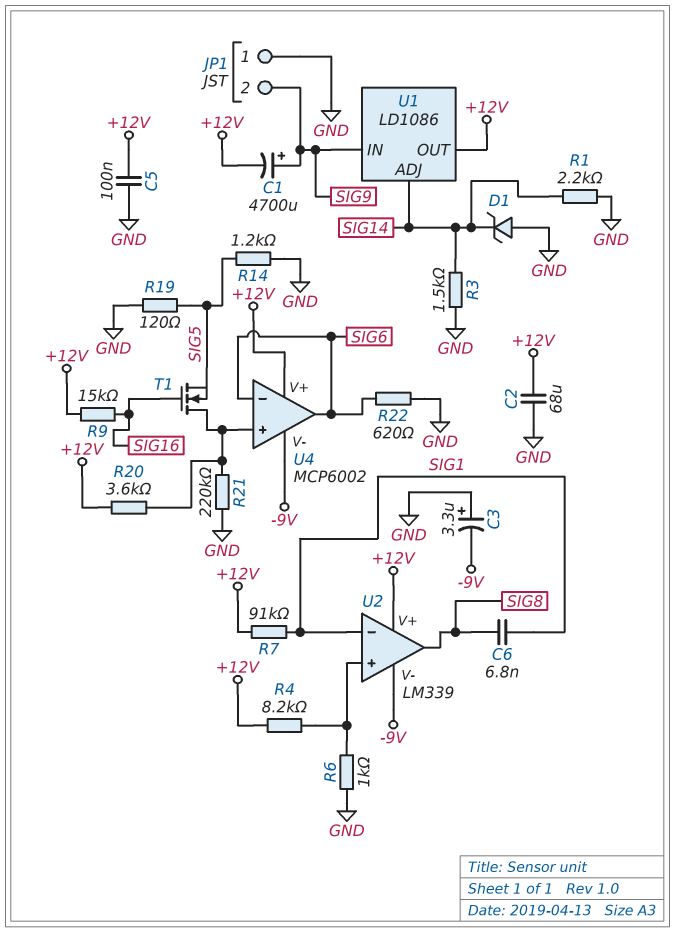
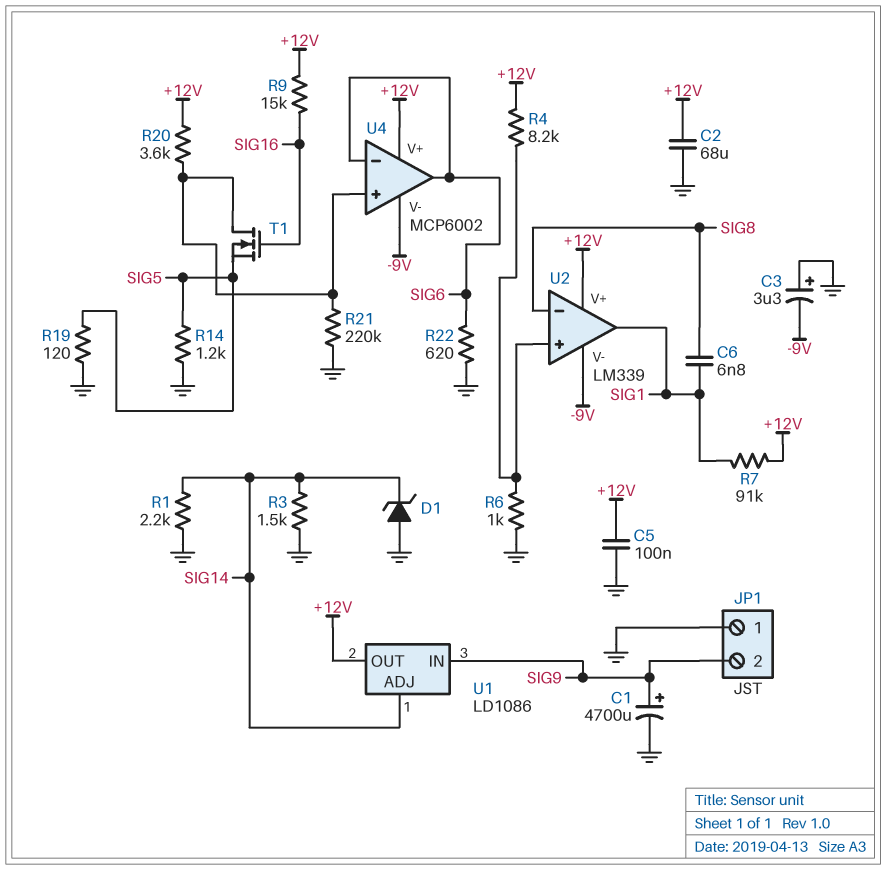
C1: 4700uF (plus SIG9, minus +12V) -> 4700uF (plus SIG9, minus GND)
U2 pin in-: SIG1 -> SIG8
U2 pin out: SIG8 -> SIG1

